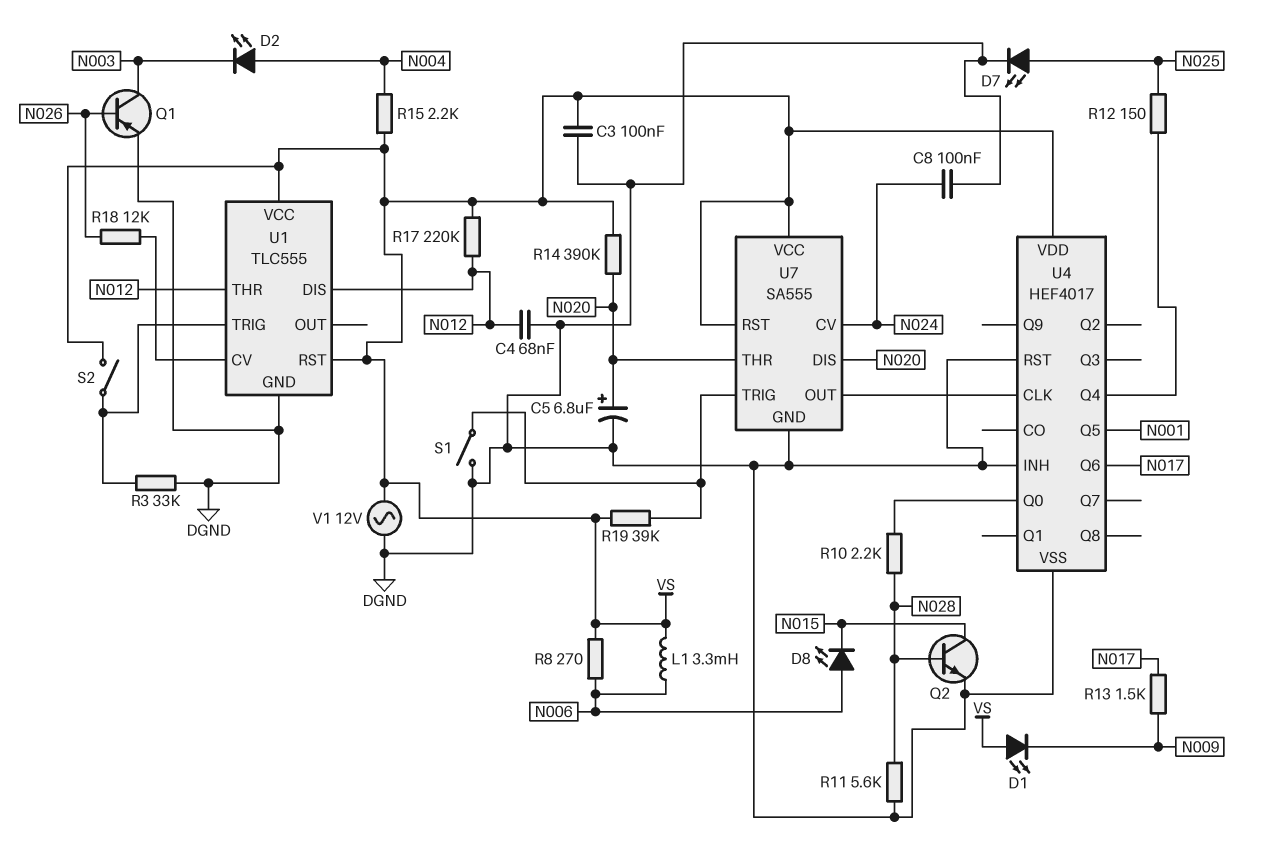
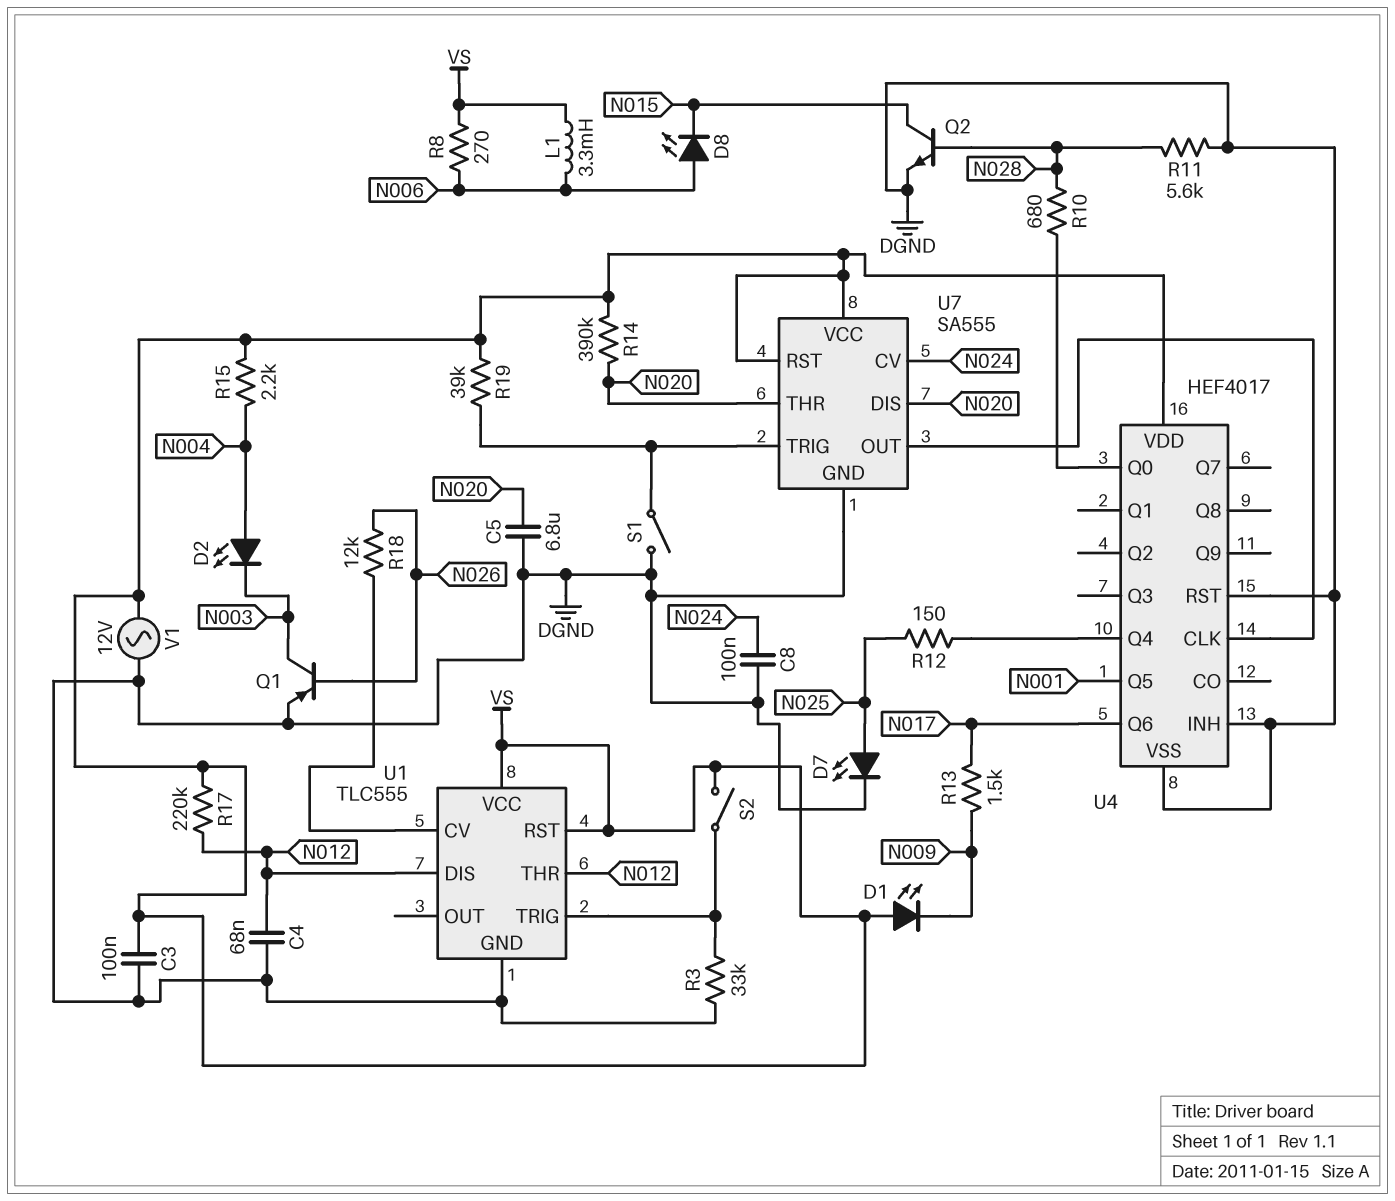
C5: 6.8uF (plus N020, minus DGND) -> 6.8uF (DGND, N020)
R10: 2.2k (N028, U4/Q0) -> 680 (N028, U4/Q0)

